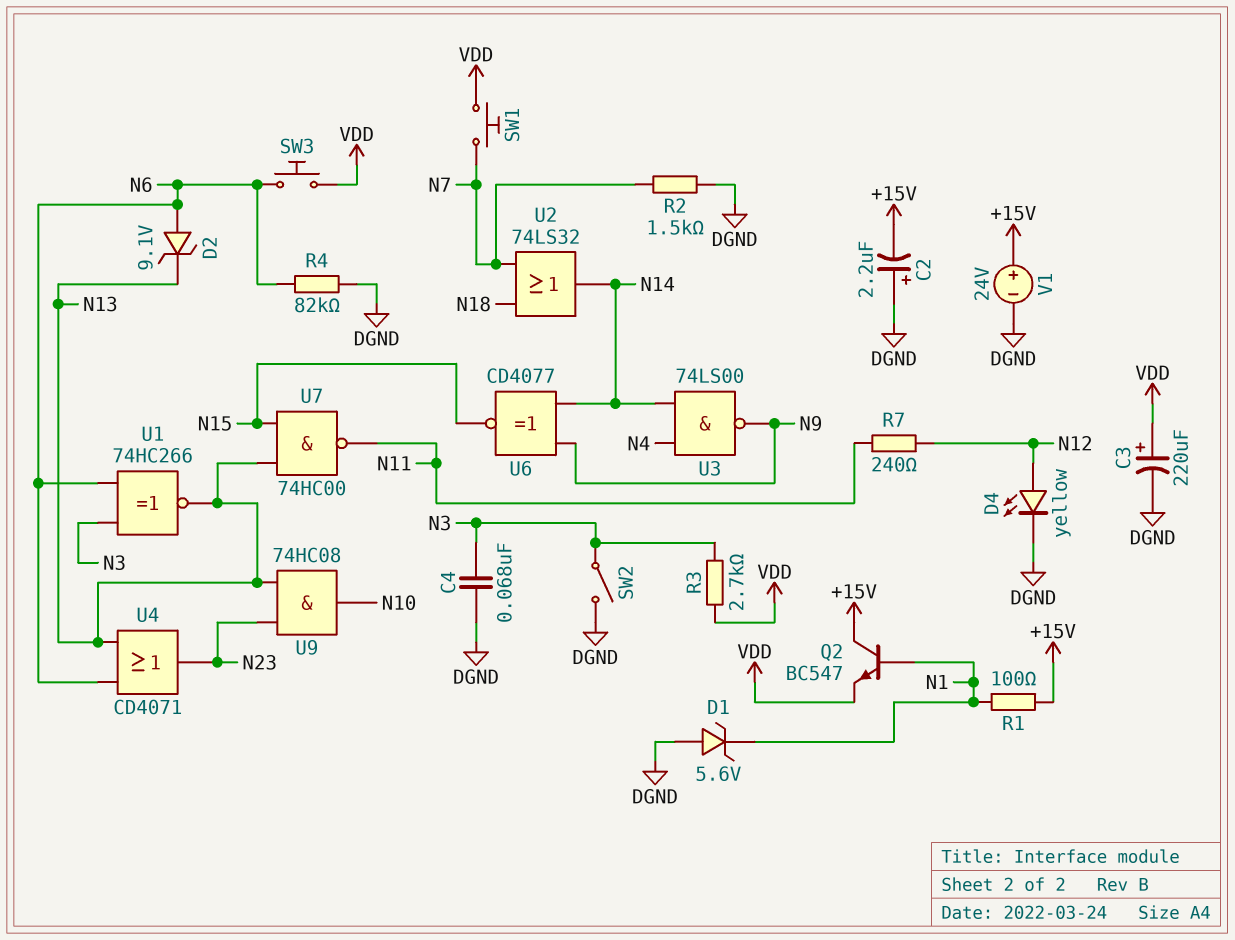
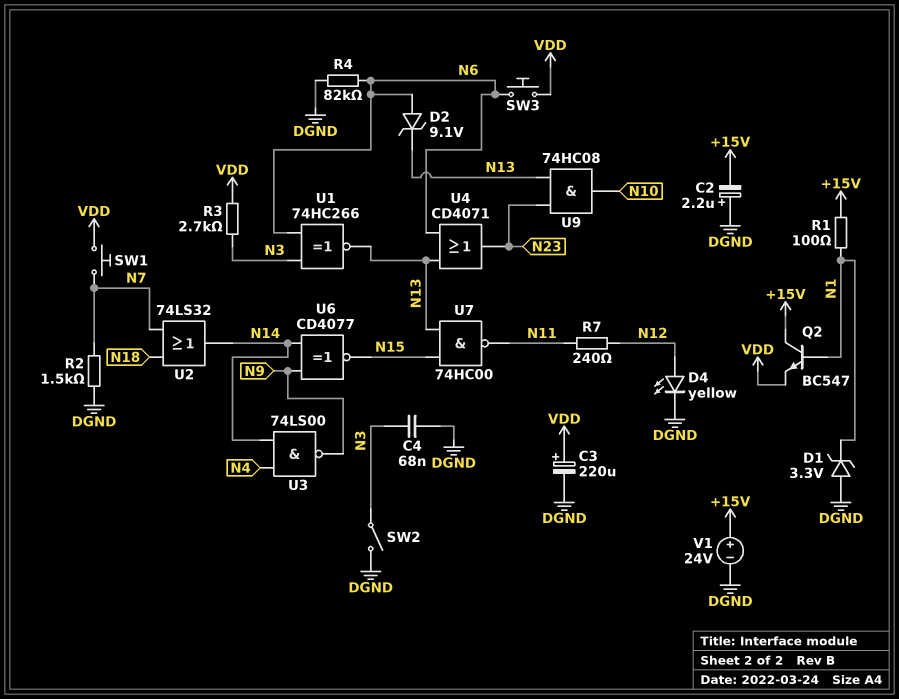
D1: zener 5.6V (A DGND, K N1) -> zener 3.3V (A DGND, K N1)

